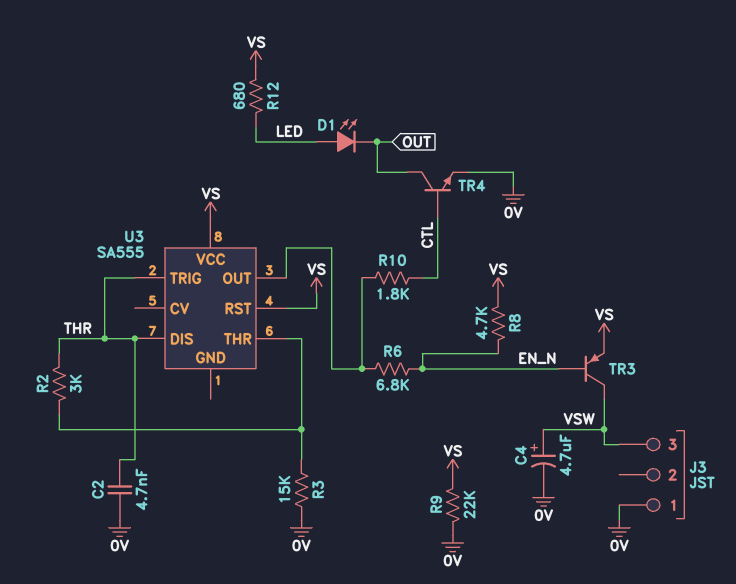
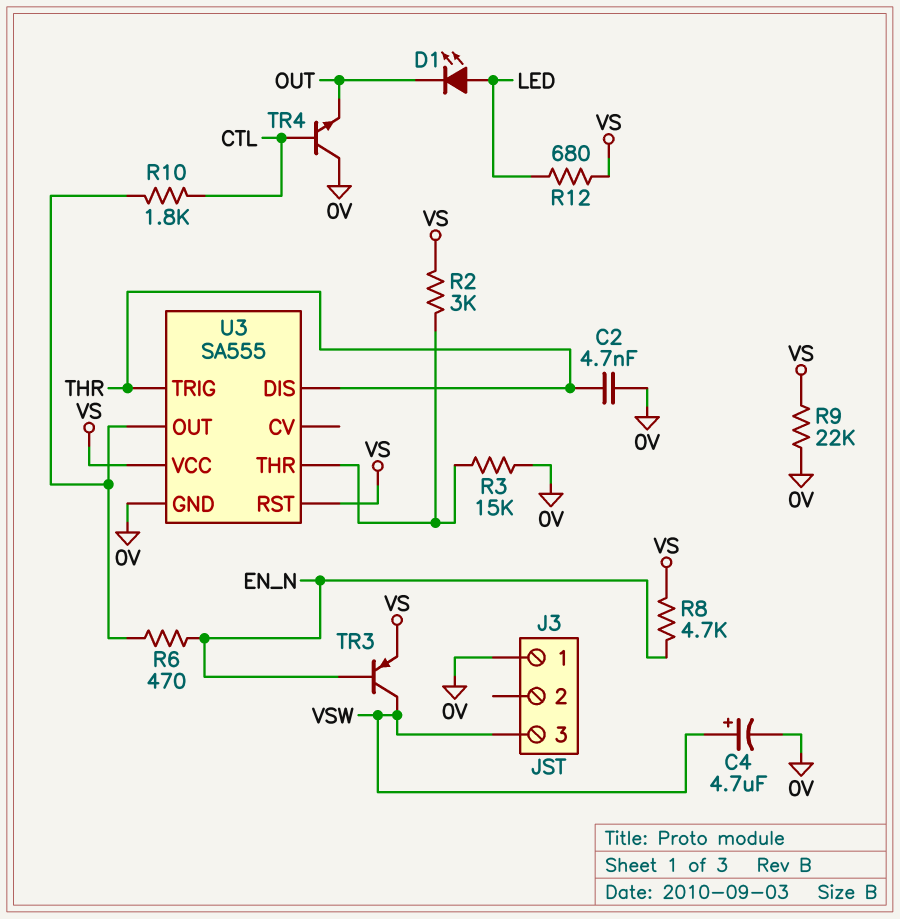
R2: 3k (THR, U3/THR) -> 3k (U3/THR, VS)
R6: 6.8k (EN_N, U3/OUT) -> 470 (EN_N, U3/OUT)
TR4: NPN (B CTL, C OUT, E 0V) -> NPN (B CTL, C 0V, E OUT)
U3 pin GND: none -> 0V

